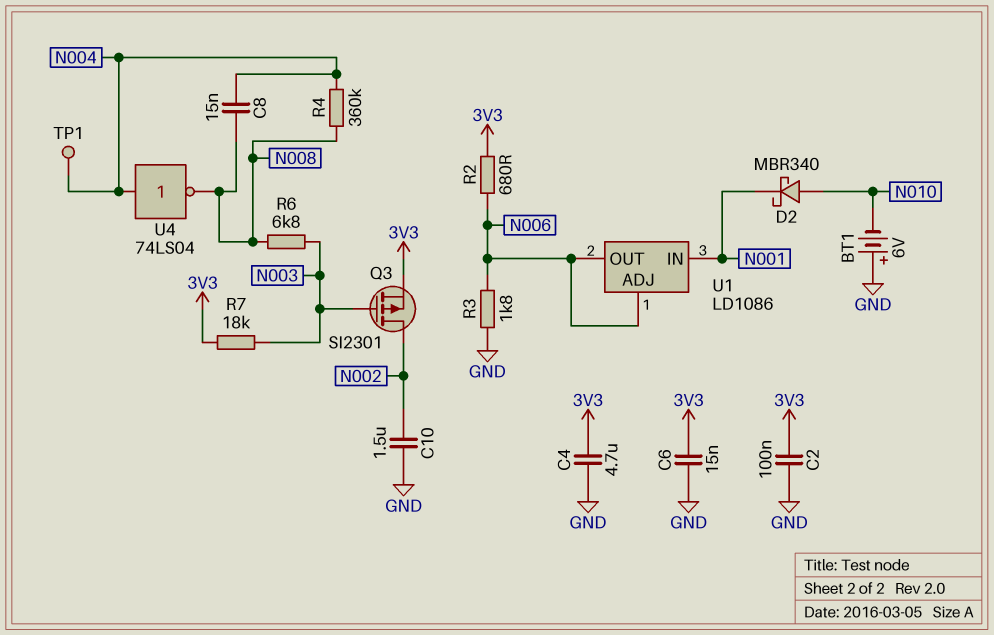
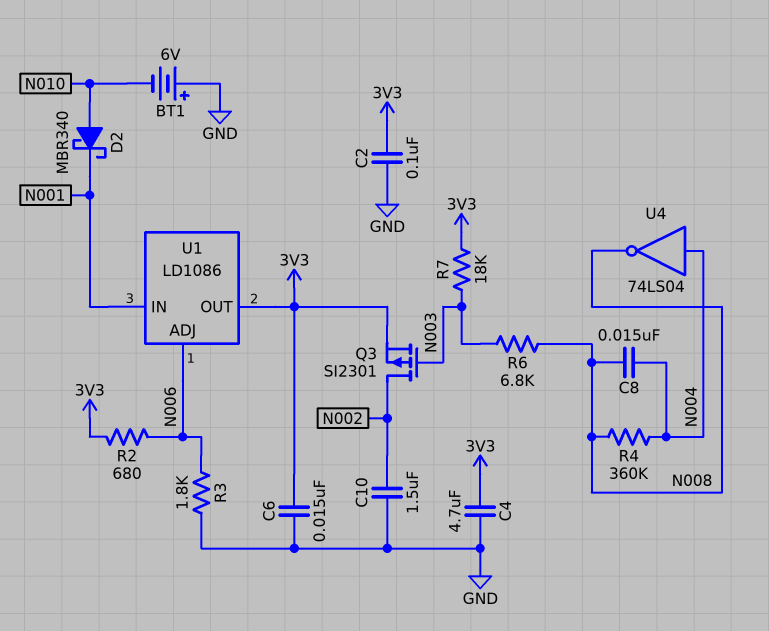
TP1: test point (N004) -> none
U1 pin OUT: N006 -> 3V3

